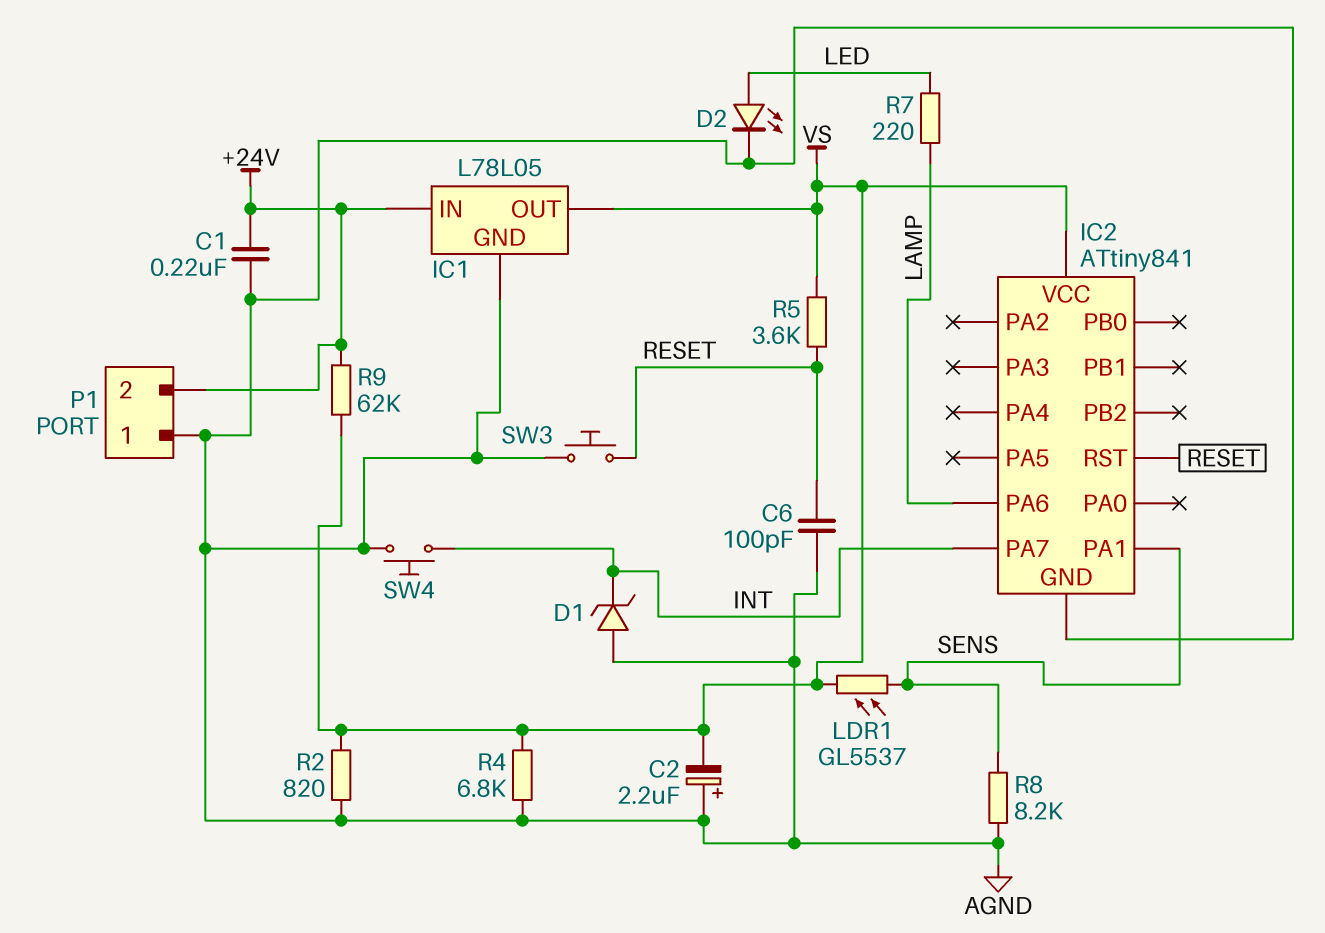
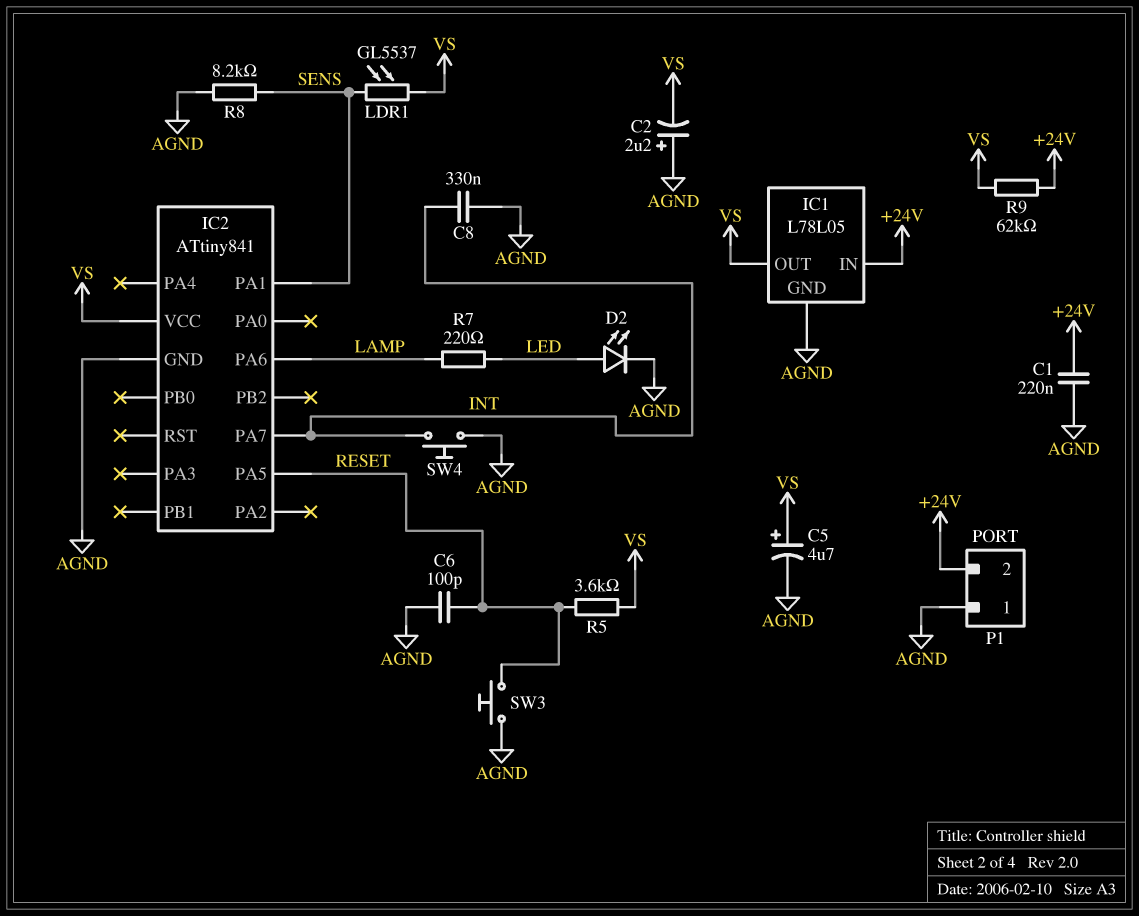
C5: none -> 4.7uF (plus VS, minus AGND)
C8: none -> 330nF (AGND, INT)
D1: zener (A AGND, K INT) -> none
IC2 pin PA5: none -> RESET
IC2 pin RST: RESET -> none
R2: 820 (AGND, VS) -> none
R4: 6.8k (AGND, VS) -> none

